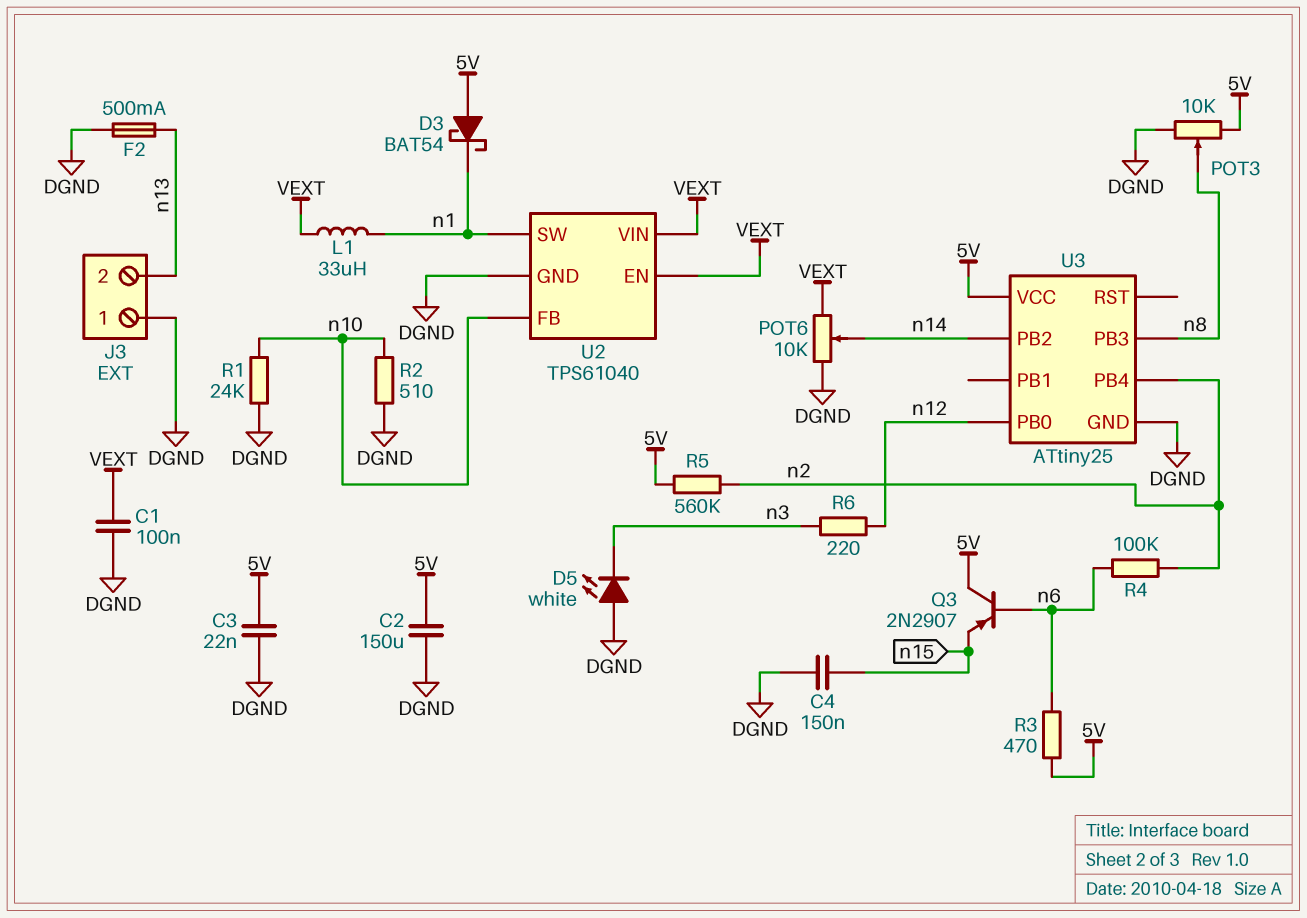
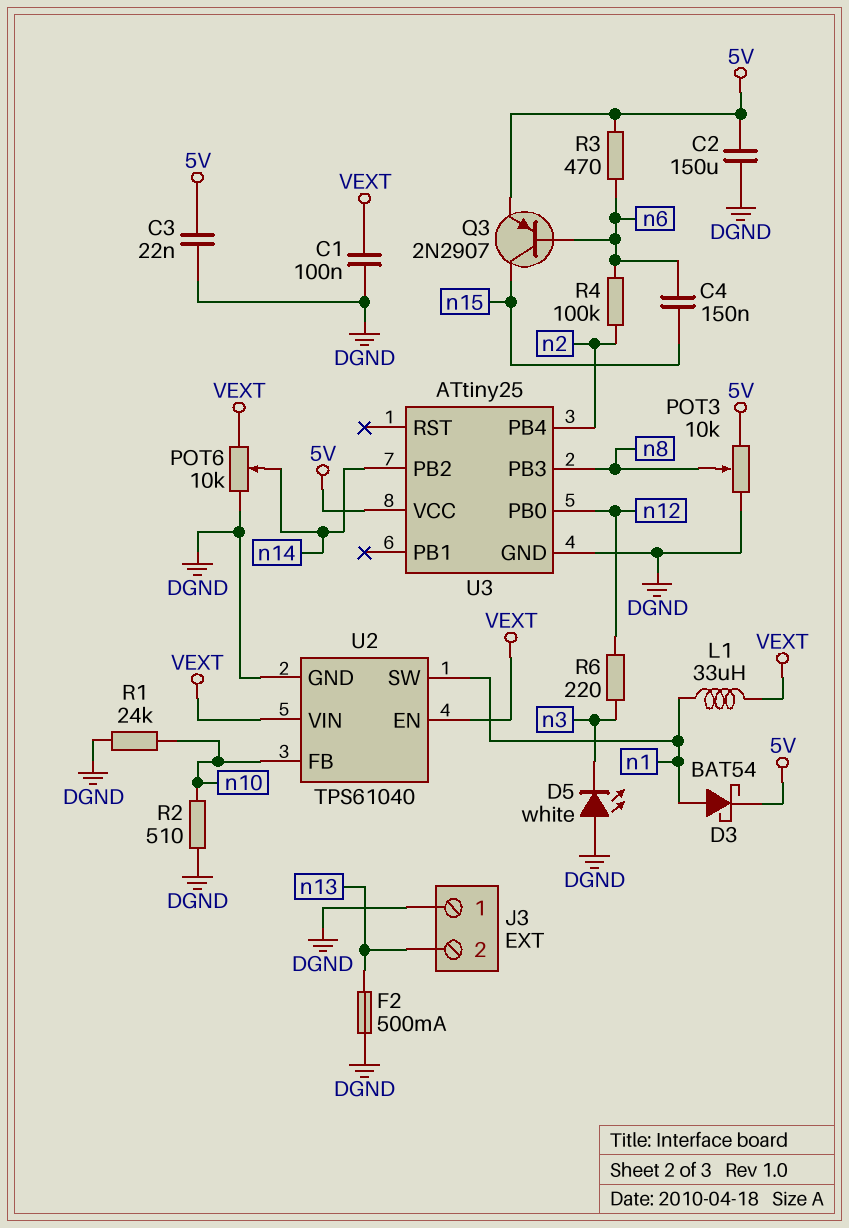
C4: 150nF (DGND, n15) -> 150nF (n6, n15)
D3: schottky BAT54 (A 5V, K n1) -> schottky BAT54 (A n1, K 5V)
Q3: PNP 2N2907 (B n6, C 5V, E n15) -> PNP 2N2907 (B n6, C n15, E 5V)
R5: 560k (5V, n2) -> none

